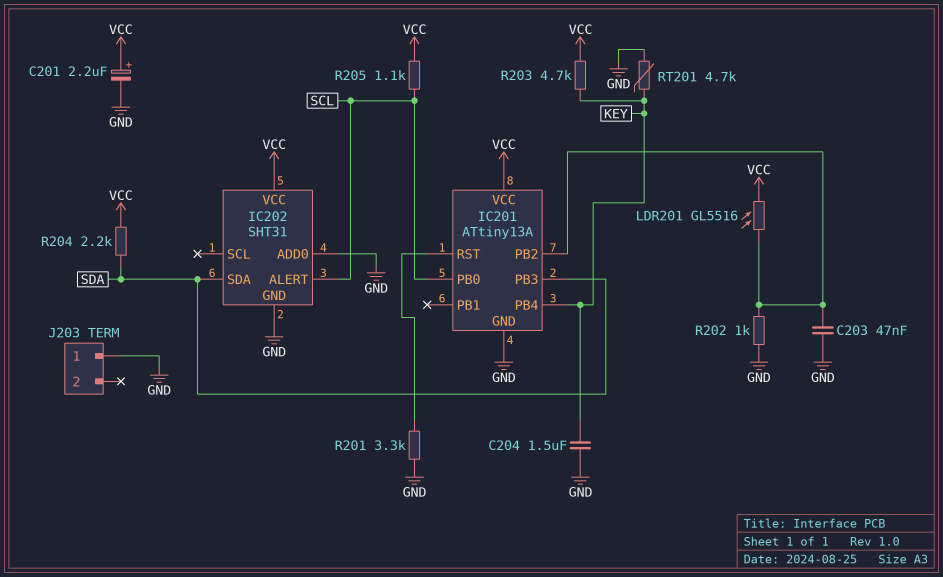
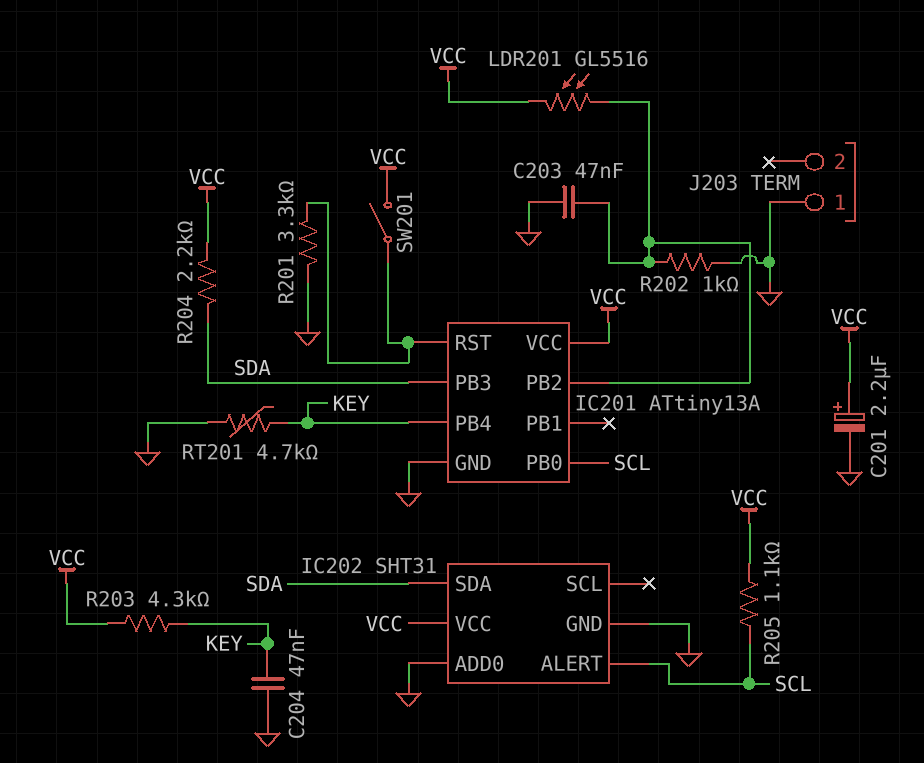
C204: 1.5uF (GND, KEY) -> 47nF (GND, KEY)
R203: 4.7k (KEY, VCC) -> 4.3k (KEY, VCC)
SW201: none -> switch (IC201/RST, VCC)

